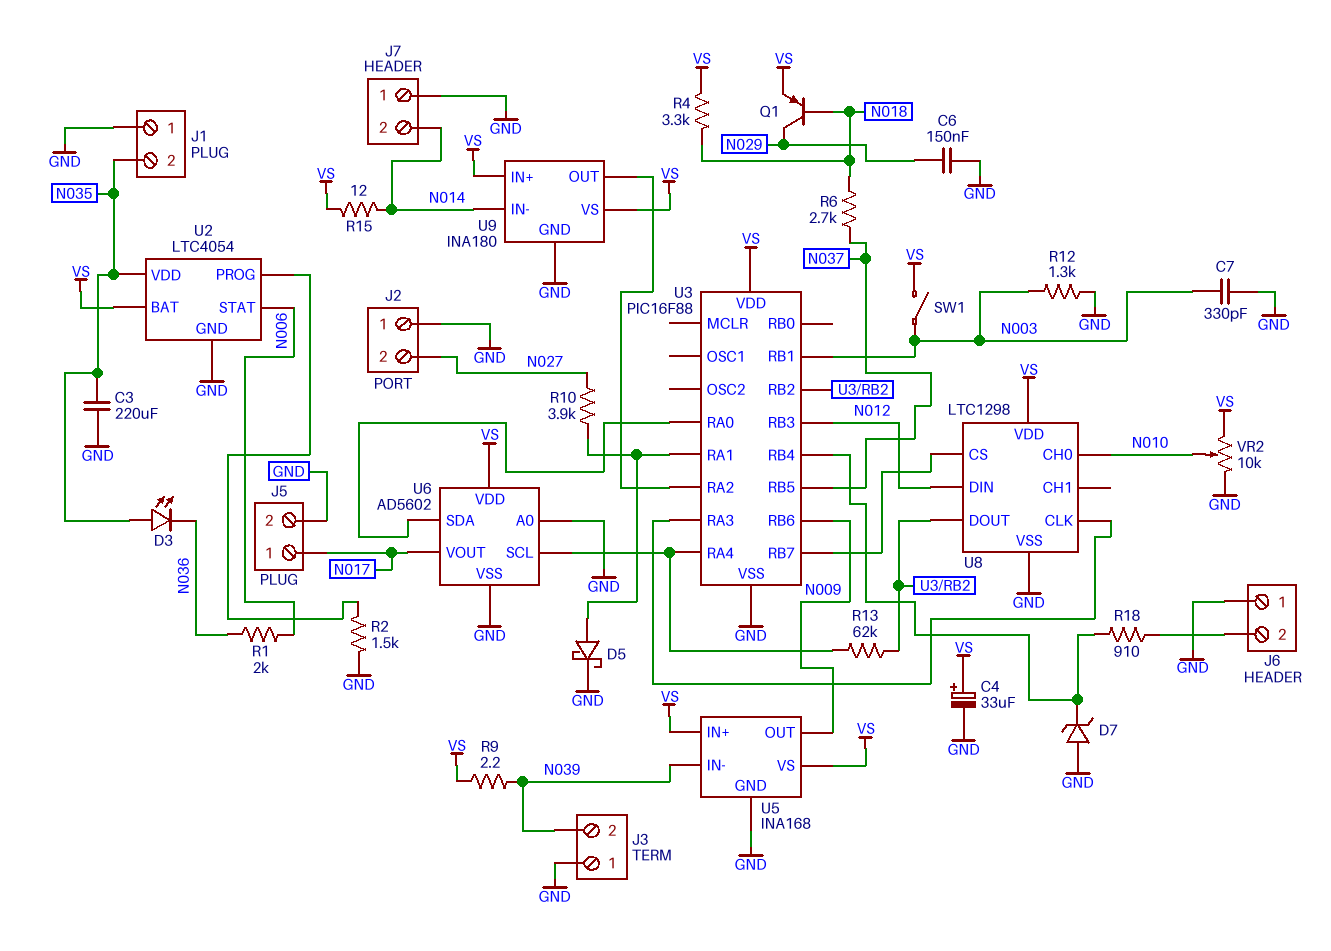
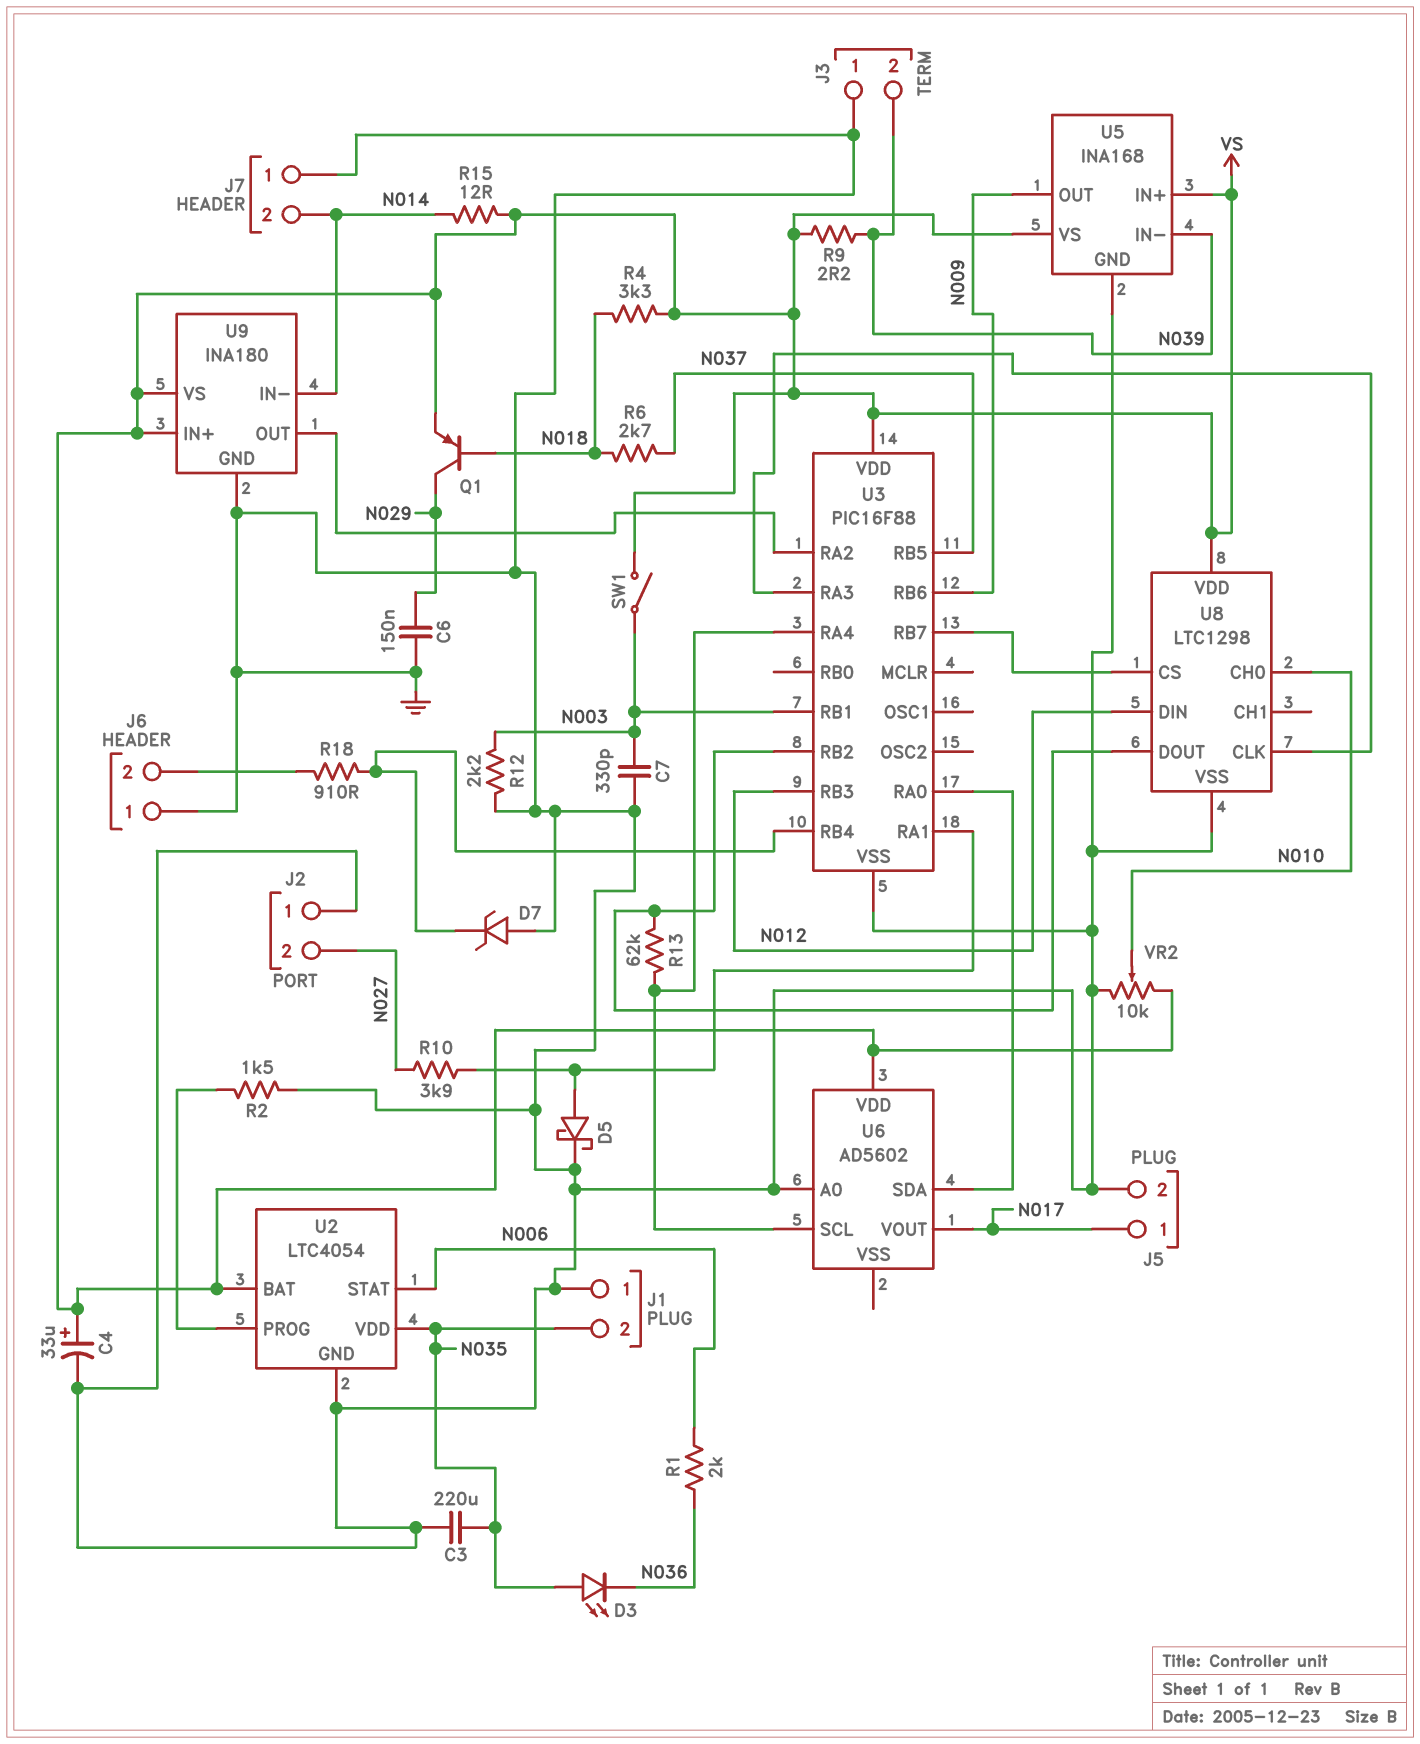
R12: 1.3k (GND, N003) -> 2.2k (GND, N003)
U6 pin VSS: GND -> none

